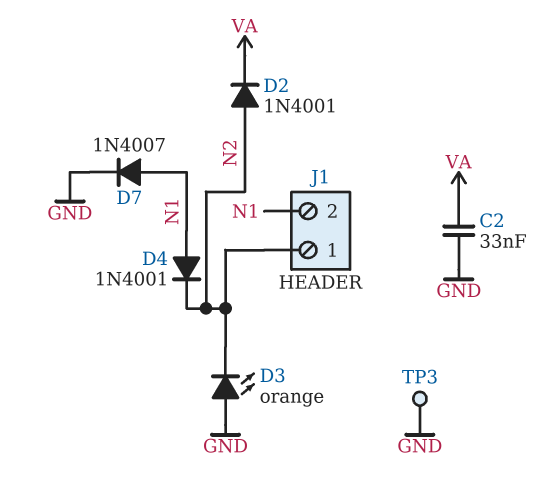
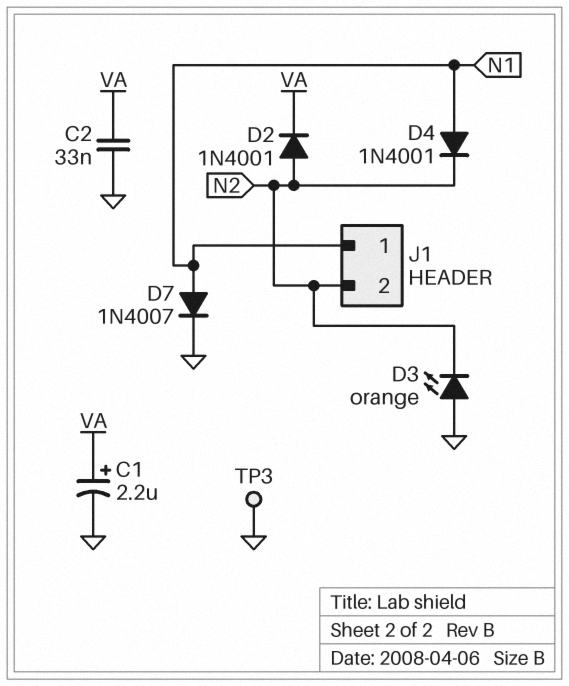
C1: none -> 2.2uF (plus VA, minus GND)
J1 pin 1: N2 -> N1
J1 pin 2: N1 -> N2

